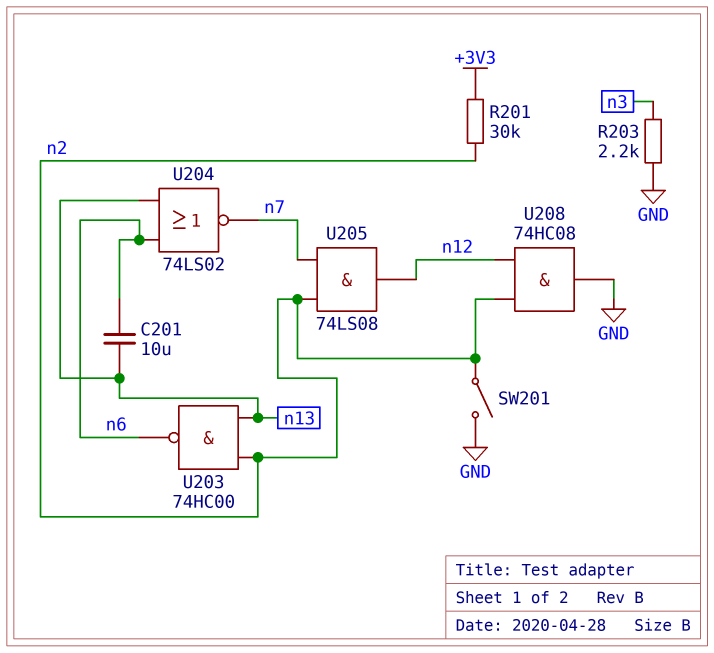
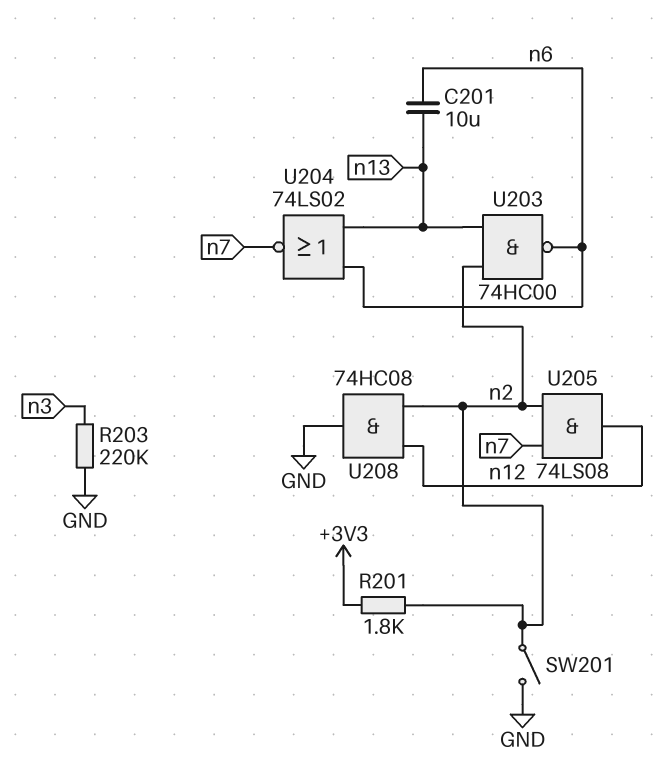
R201: 30k (+3V3, n2) -> 1.8k (+3V3, n2)
R203: 2.2k (GND, n3) -> 220k (GND, n3)

